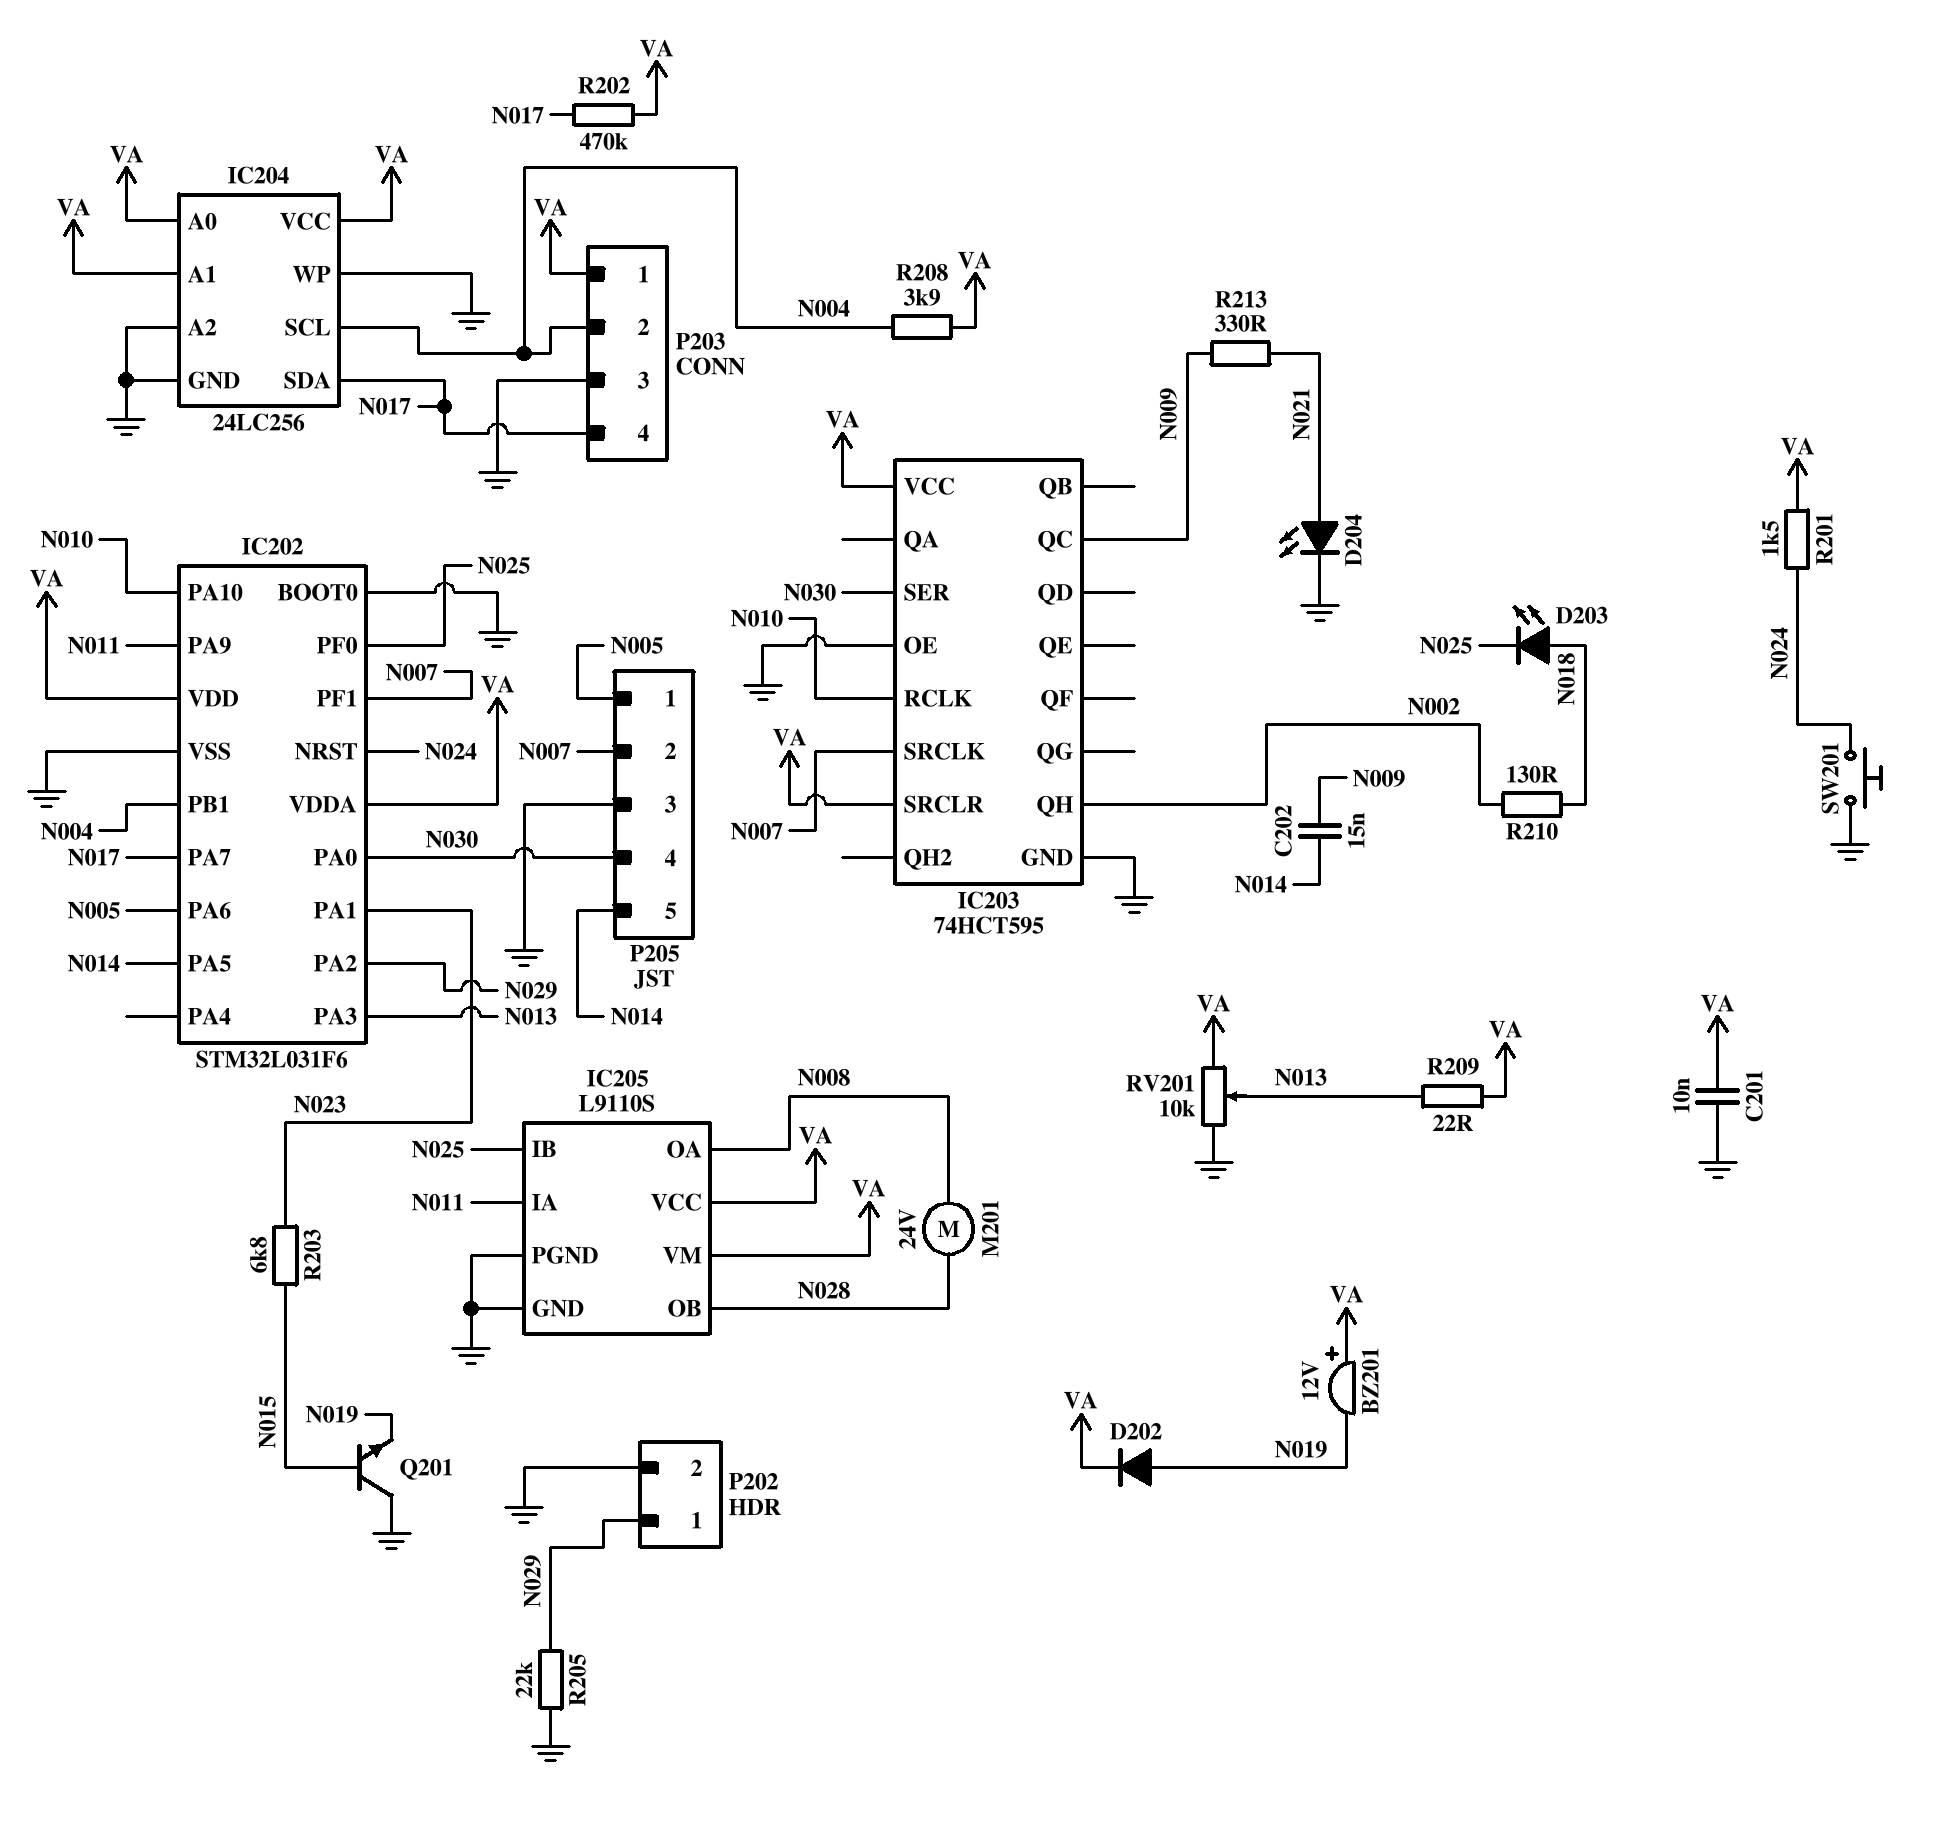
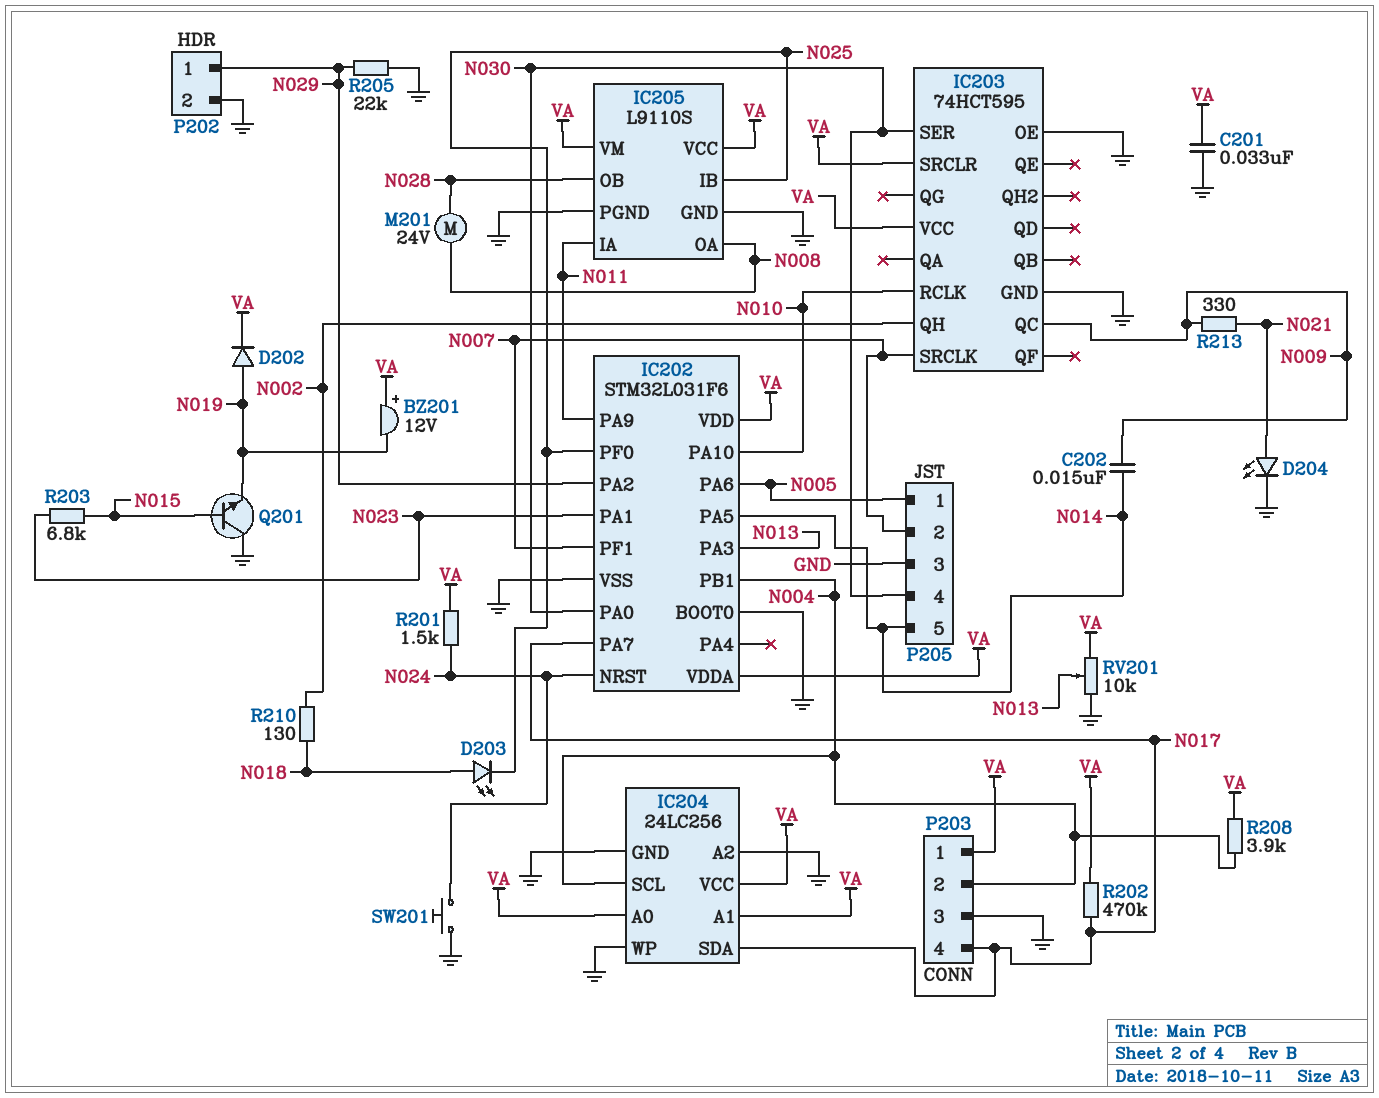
C201: 10nF (GND, VA) -> 33nF (GND, VA)
R209: 22 (N013, VA) -> none

